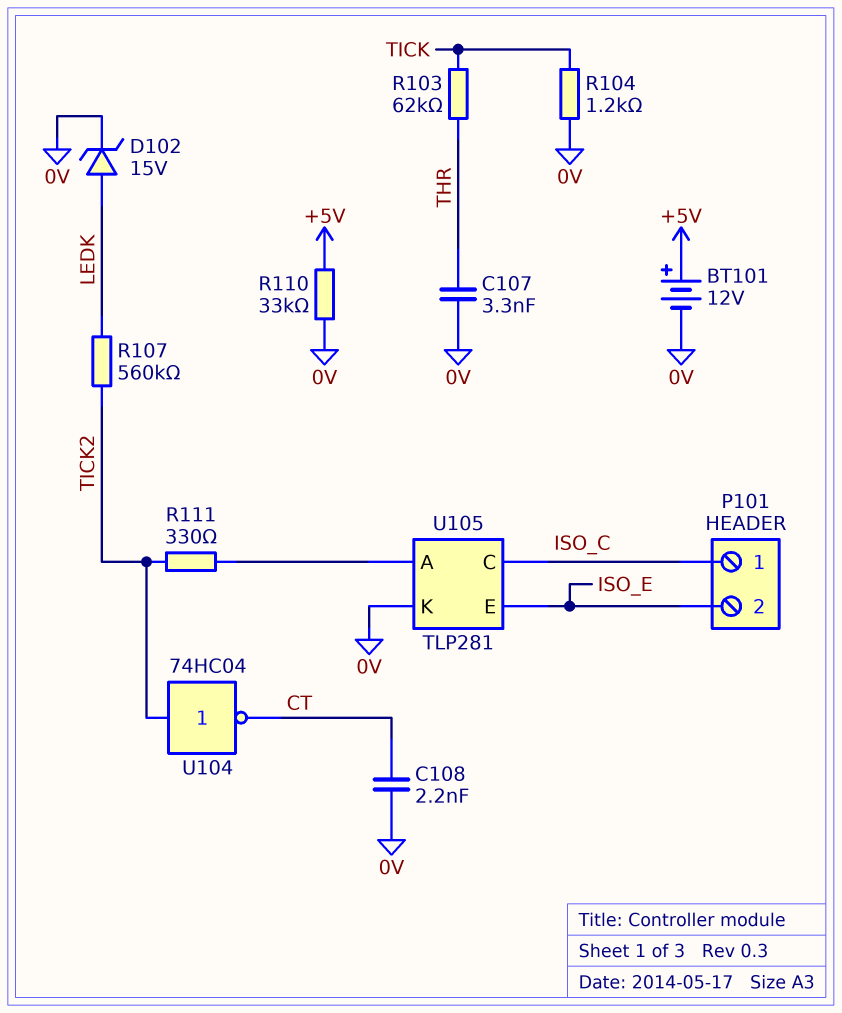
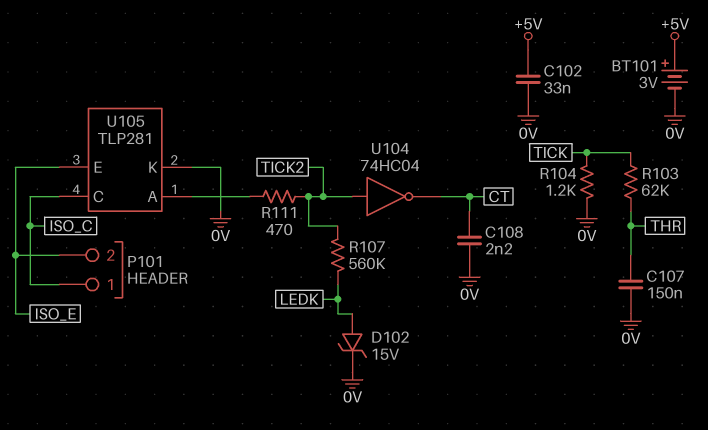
BT101: 12V (plus +5V, minus 0V) -> 3V (plus +5V, minus 0V)
C102: none -> 33nF (+5V, 0V)
C107: 3.3nF (0V, THR) -> 150nF (0V, THR)
R110: 33k (+5V, 0V) -> none
R111: 330 (TICK2, U105/A) -> 470 (TICK2, U105/A)

